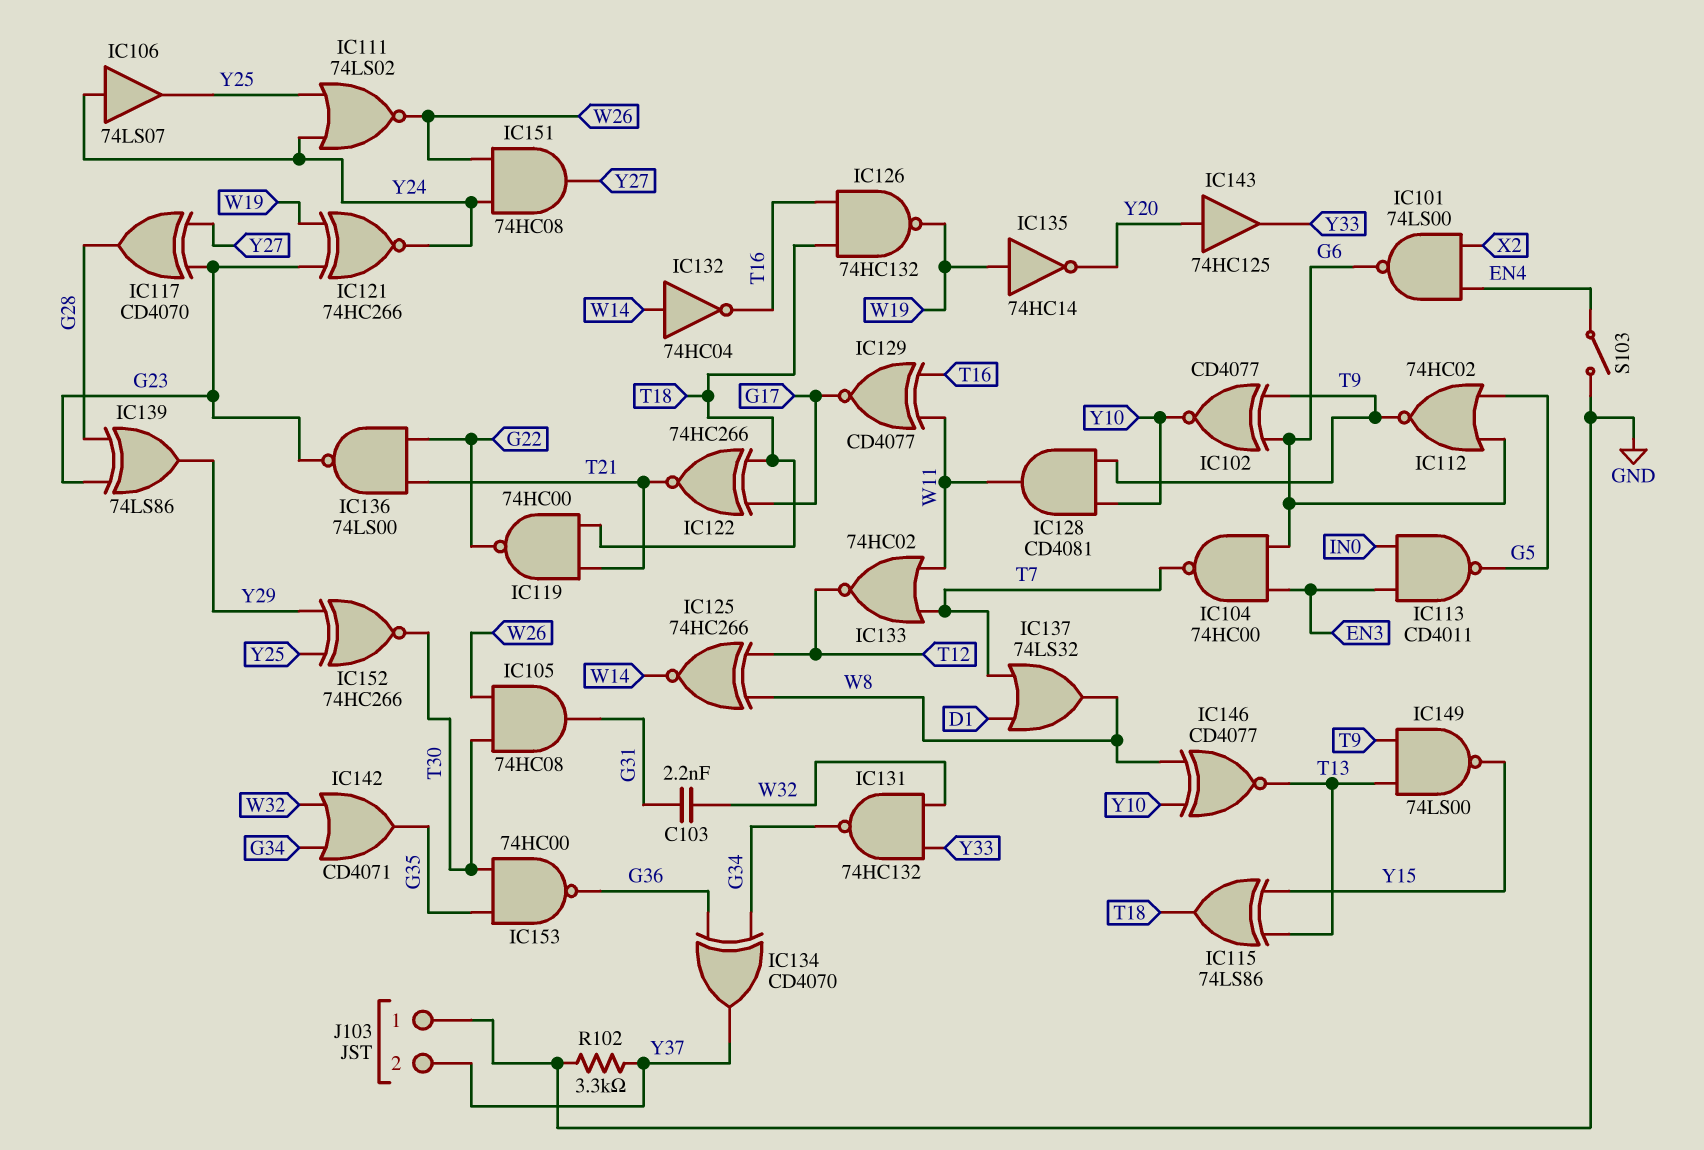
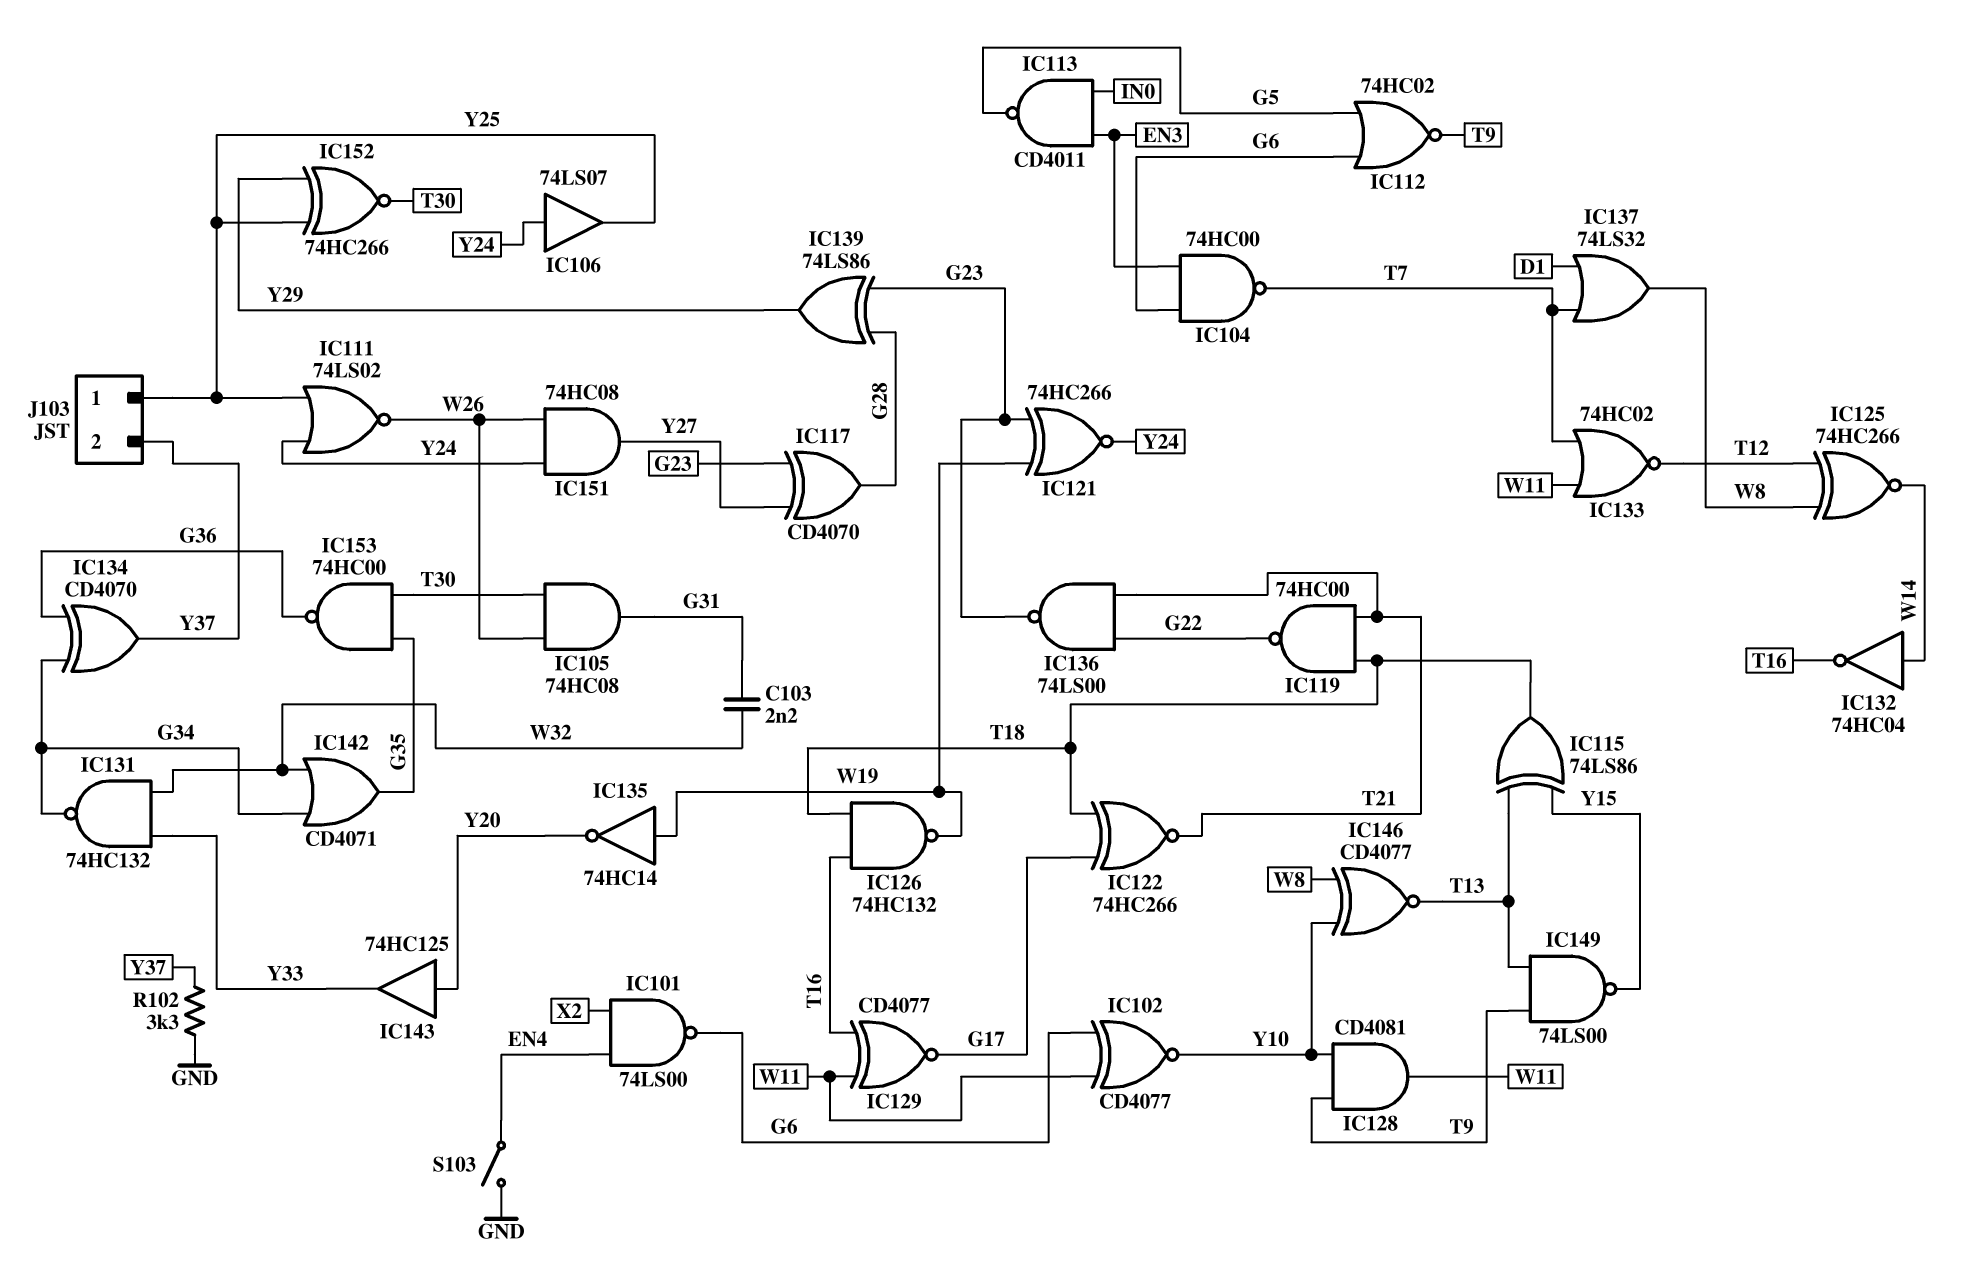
IC102: XNOR CD4077 (in G6, in T9, out Y10) -> XNOR CD4077 (in G6, in W11, out Y10)
J103 pin 1: GND -> Y25

